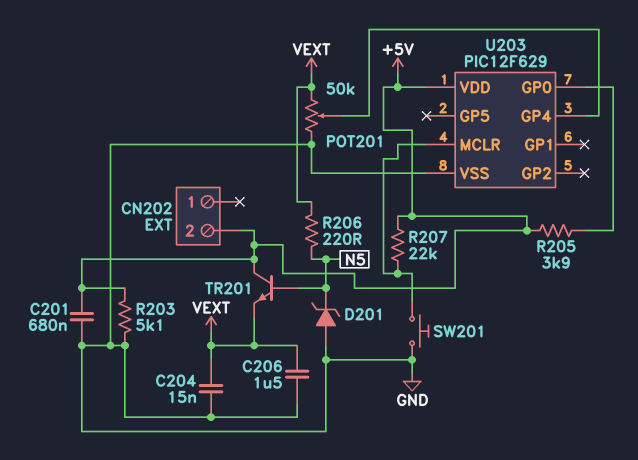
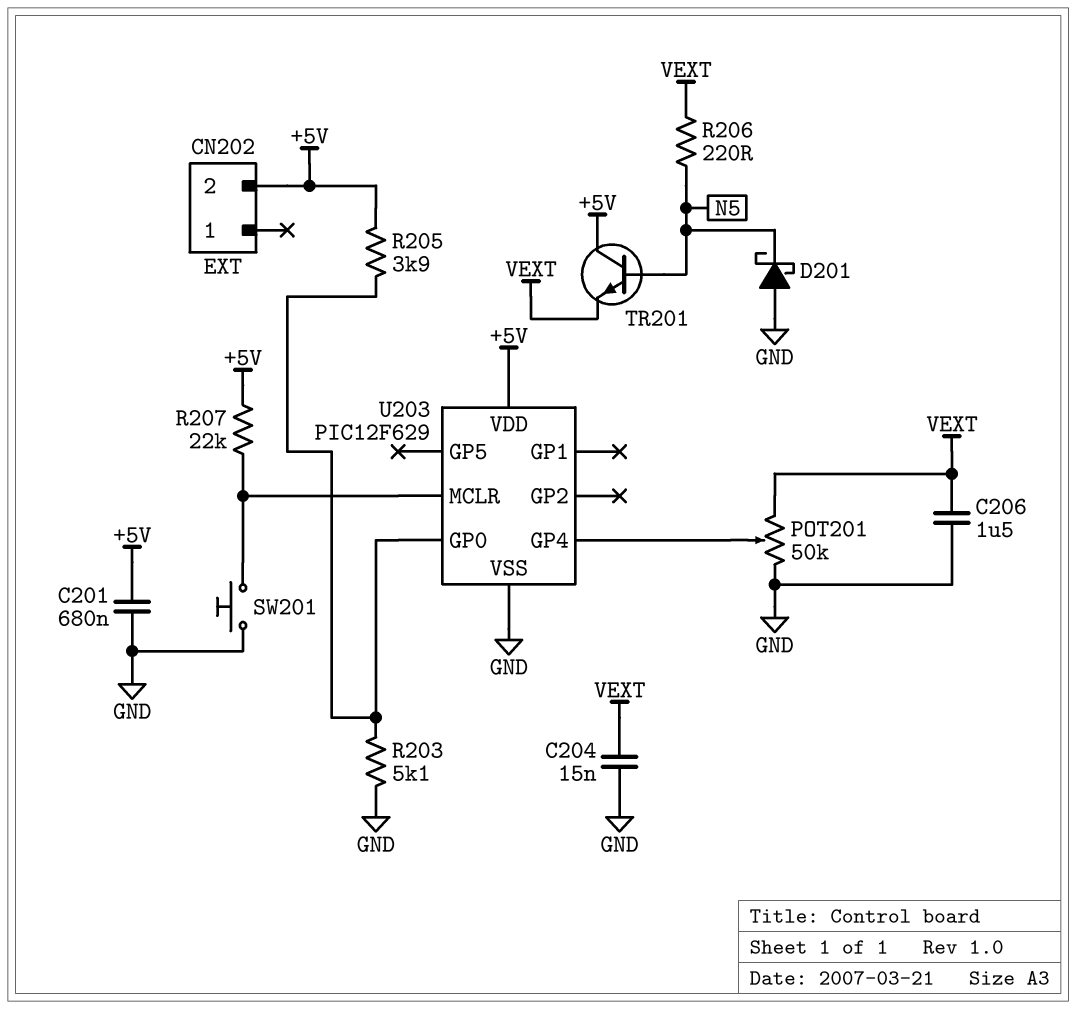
D201: zener (A GND, K N5) -> schottky (A GND, K N5)
R203: 5.1k (+5V, GND) -> 5.1k (GND, U203/GP0)

